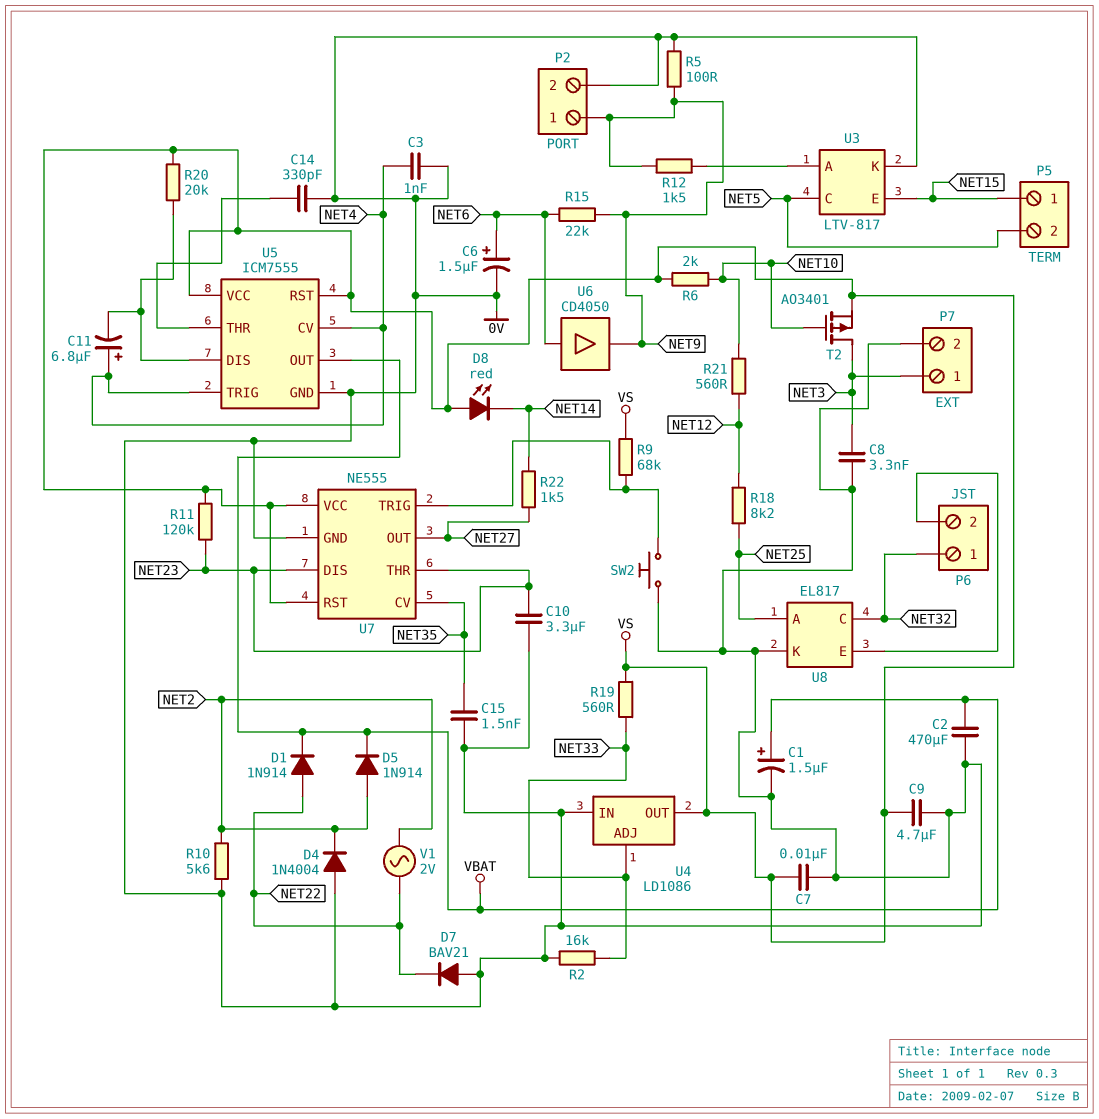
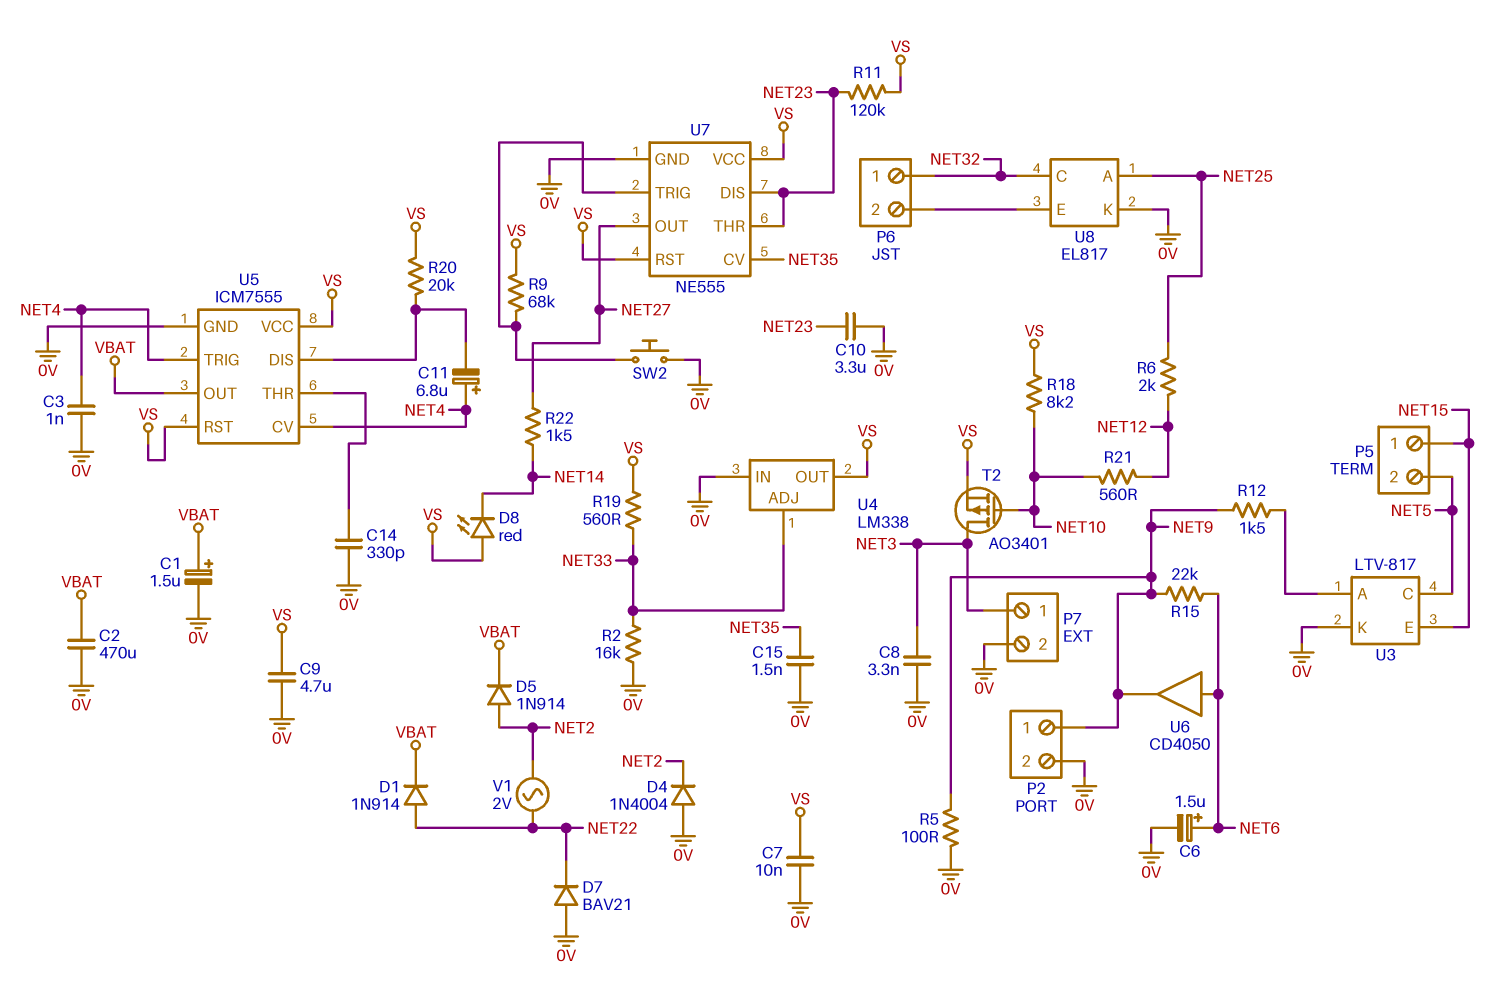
R6: 2k (NET10, VS) -> 2k (NET12, NET25)
R10: 5.6k (0V, NET2) -> none
R18: 8.2k (NET12, NET25) -> 8.2k (NET10, VS)
U4: LD1086 -> LM338

